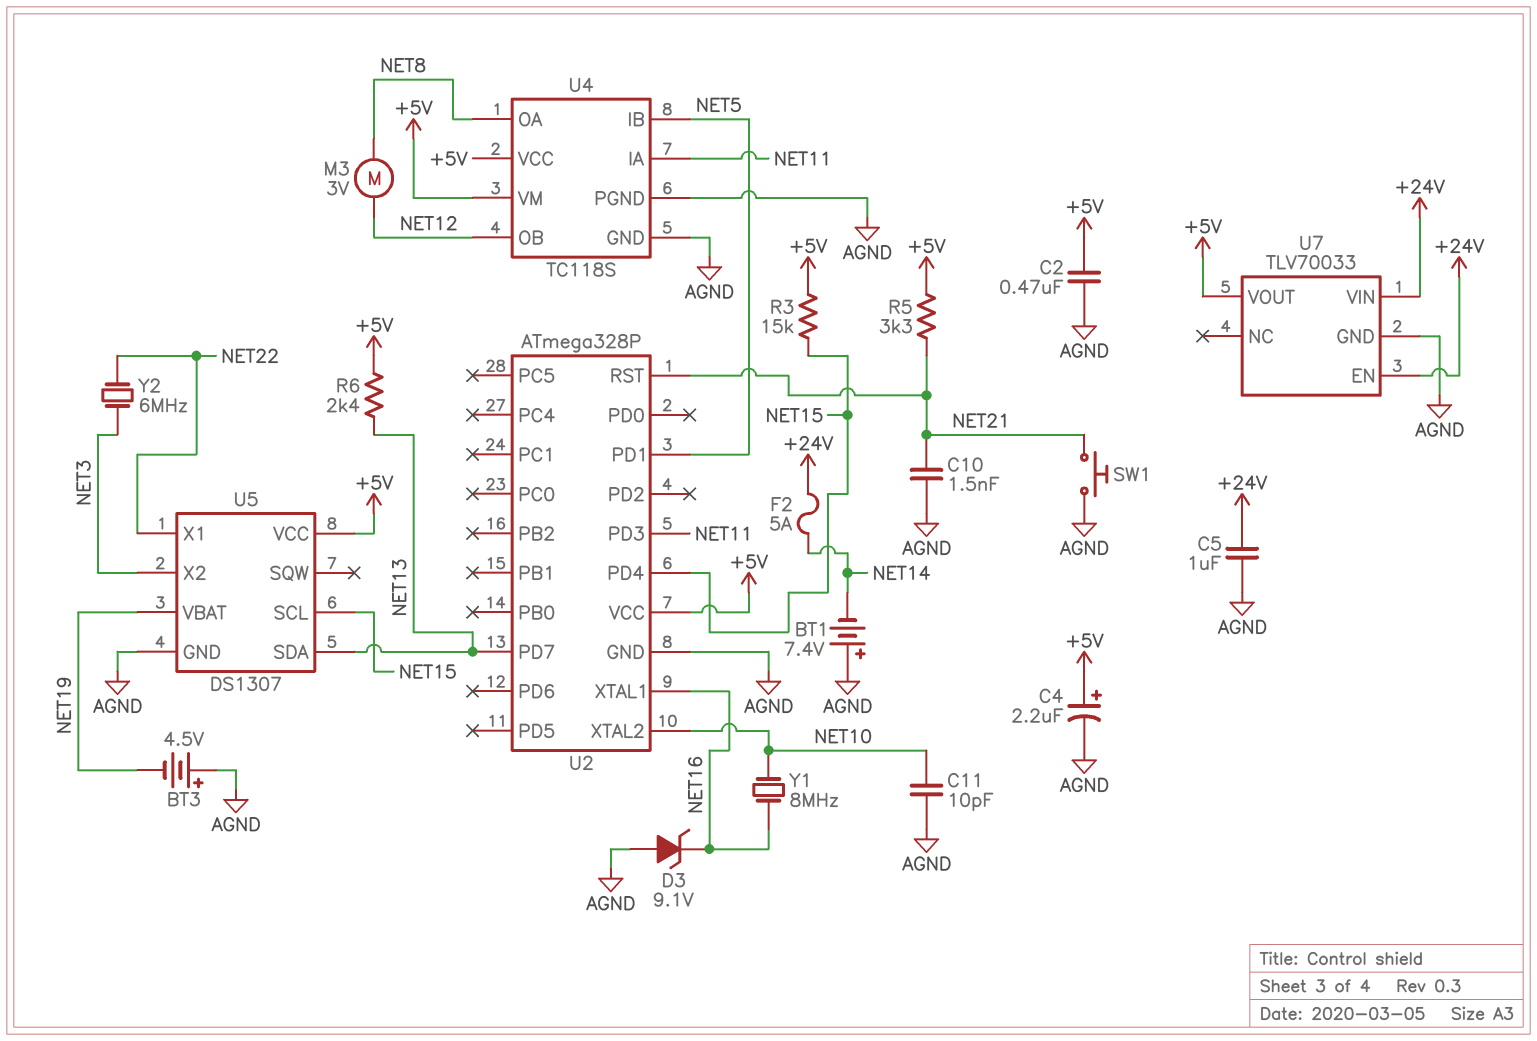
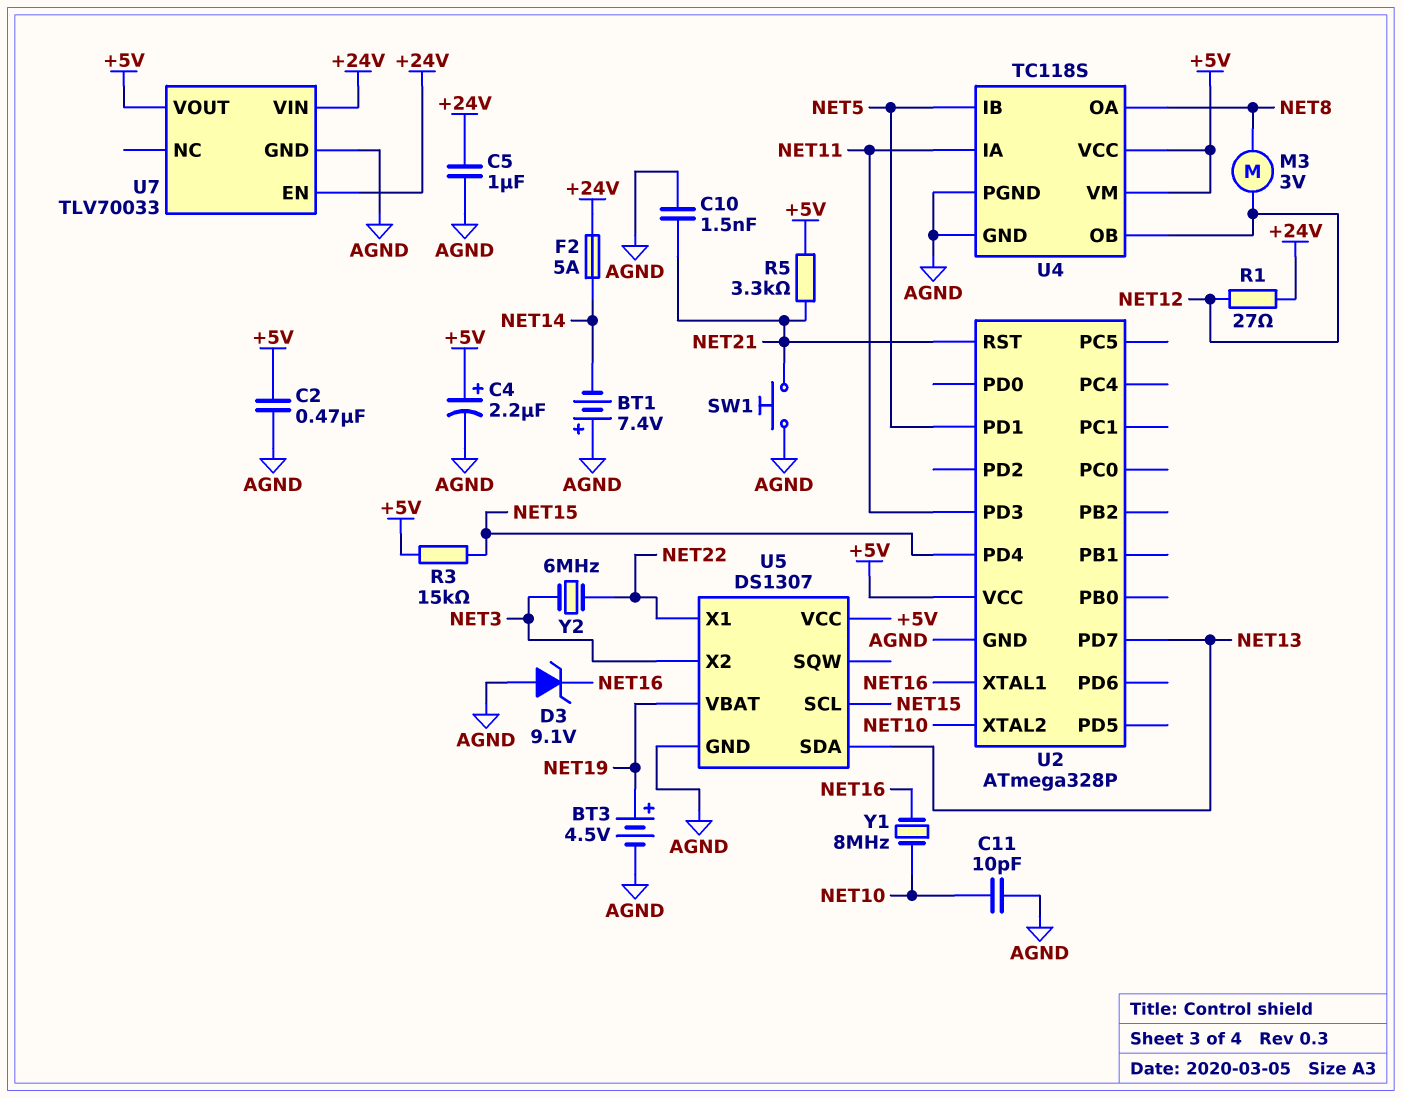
BT3: 4.5V (plus AGND, minus NET19) -> 4.5V (plus NET19, minus AGND)
R1: none -> 27 (+24V, NET12)
R6: 2.4k (+5V, NET13) -> none

